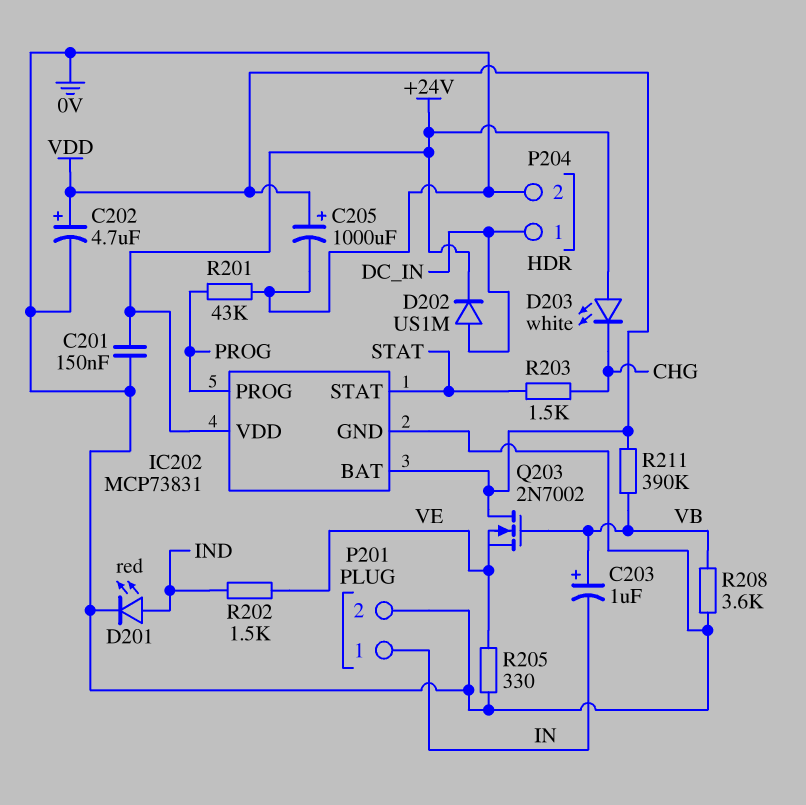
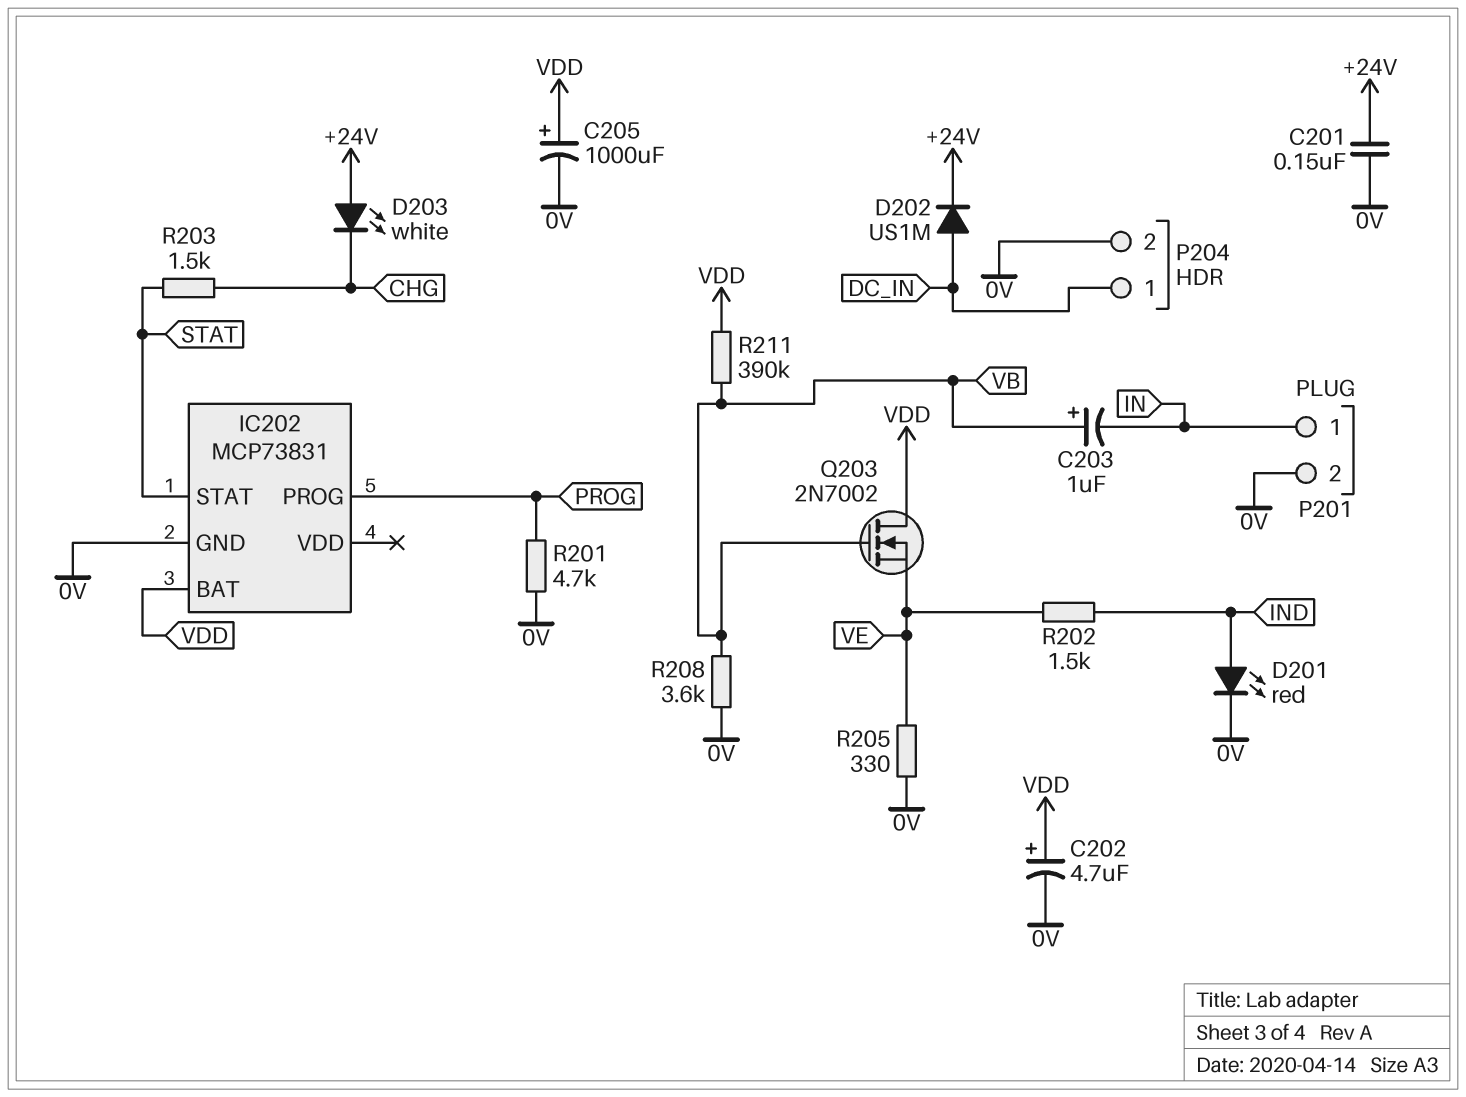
IC202 pin VDD: +24V -> none
R201: 43k (0V, PROG) -> 4.7k (0V, PROG)

